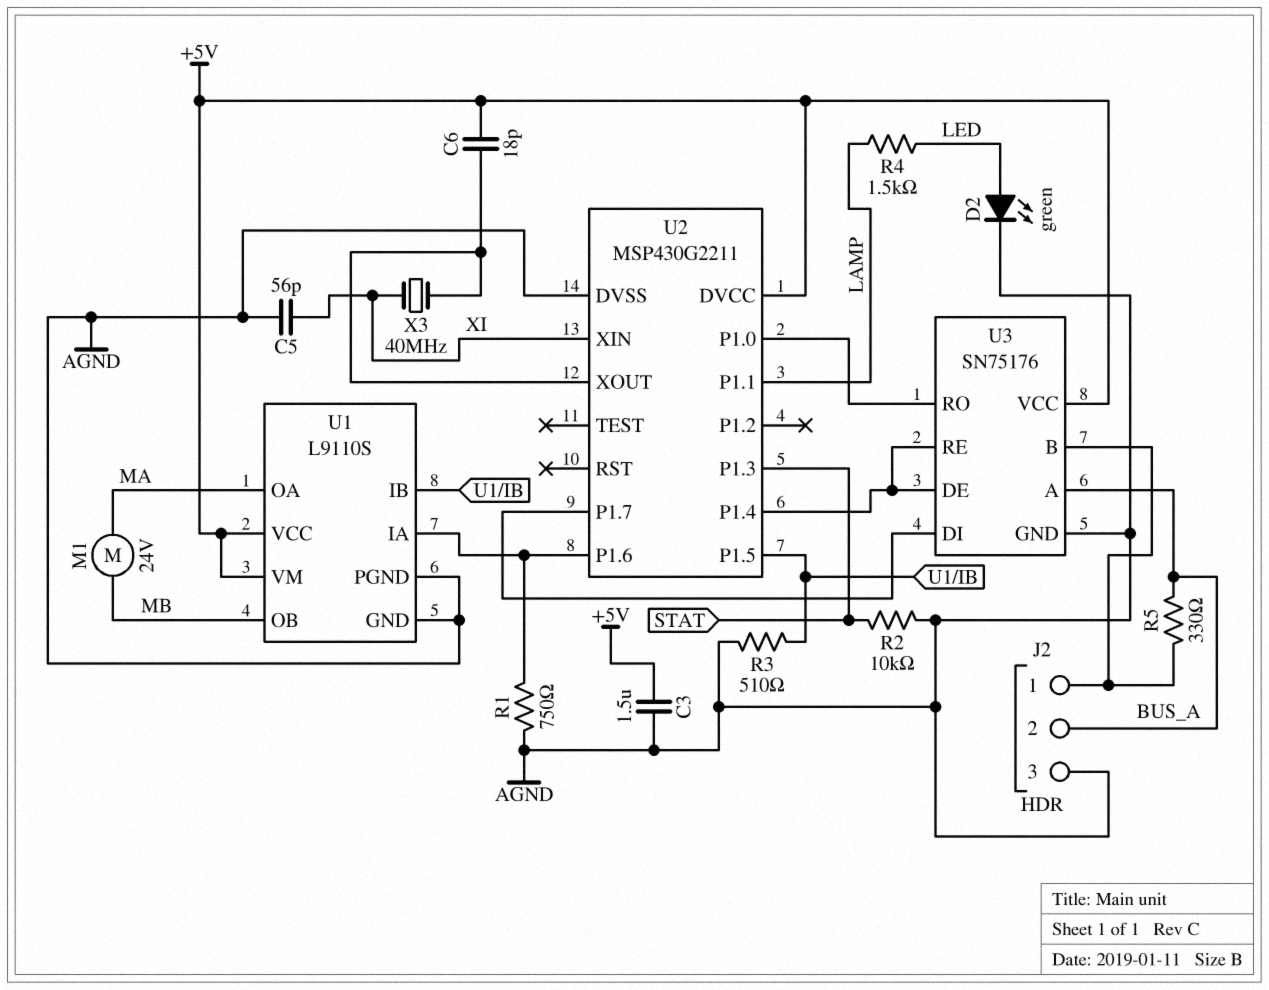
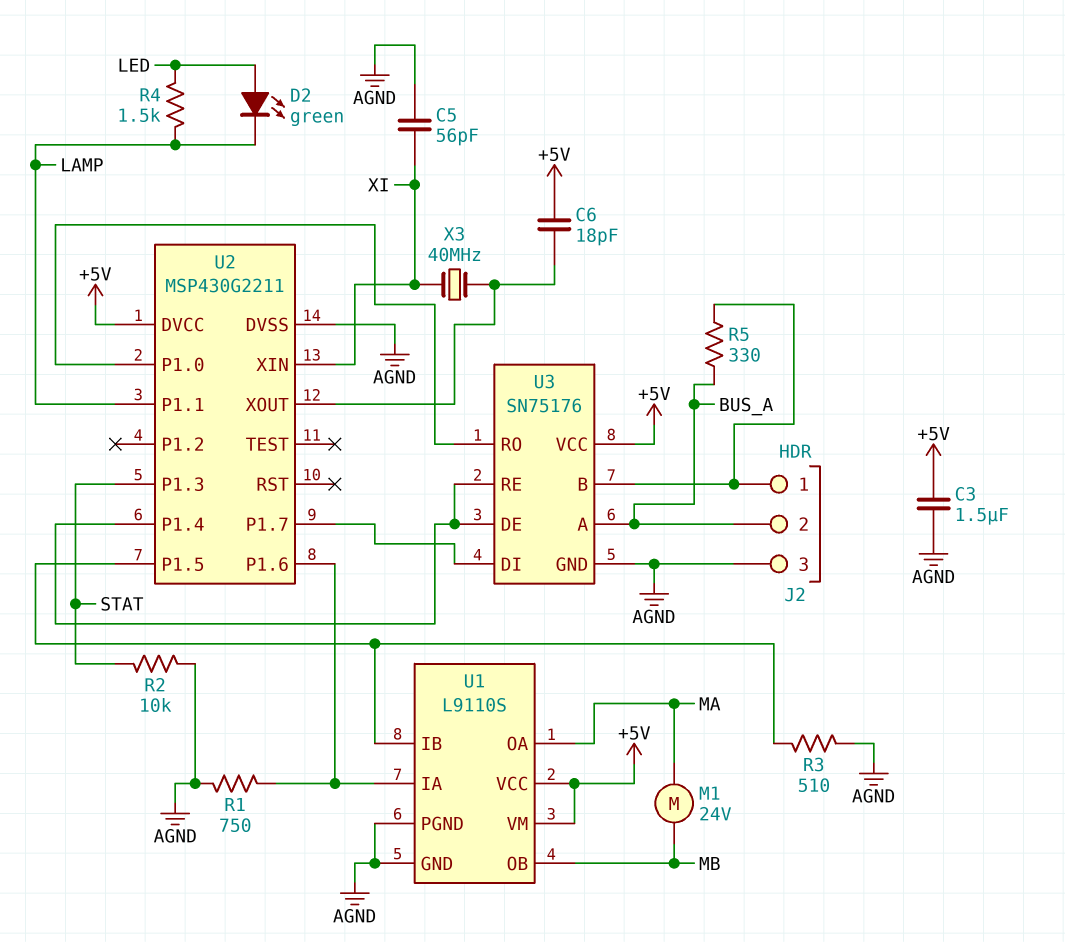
D2: LED green (A LED, K AGND) -> LED green (A LED, K LAMP)

